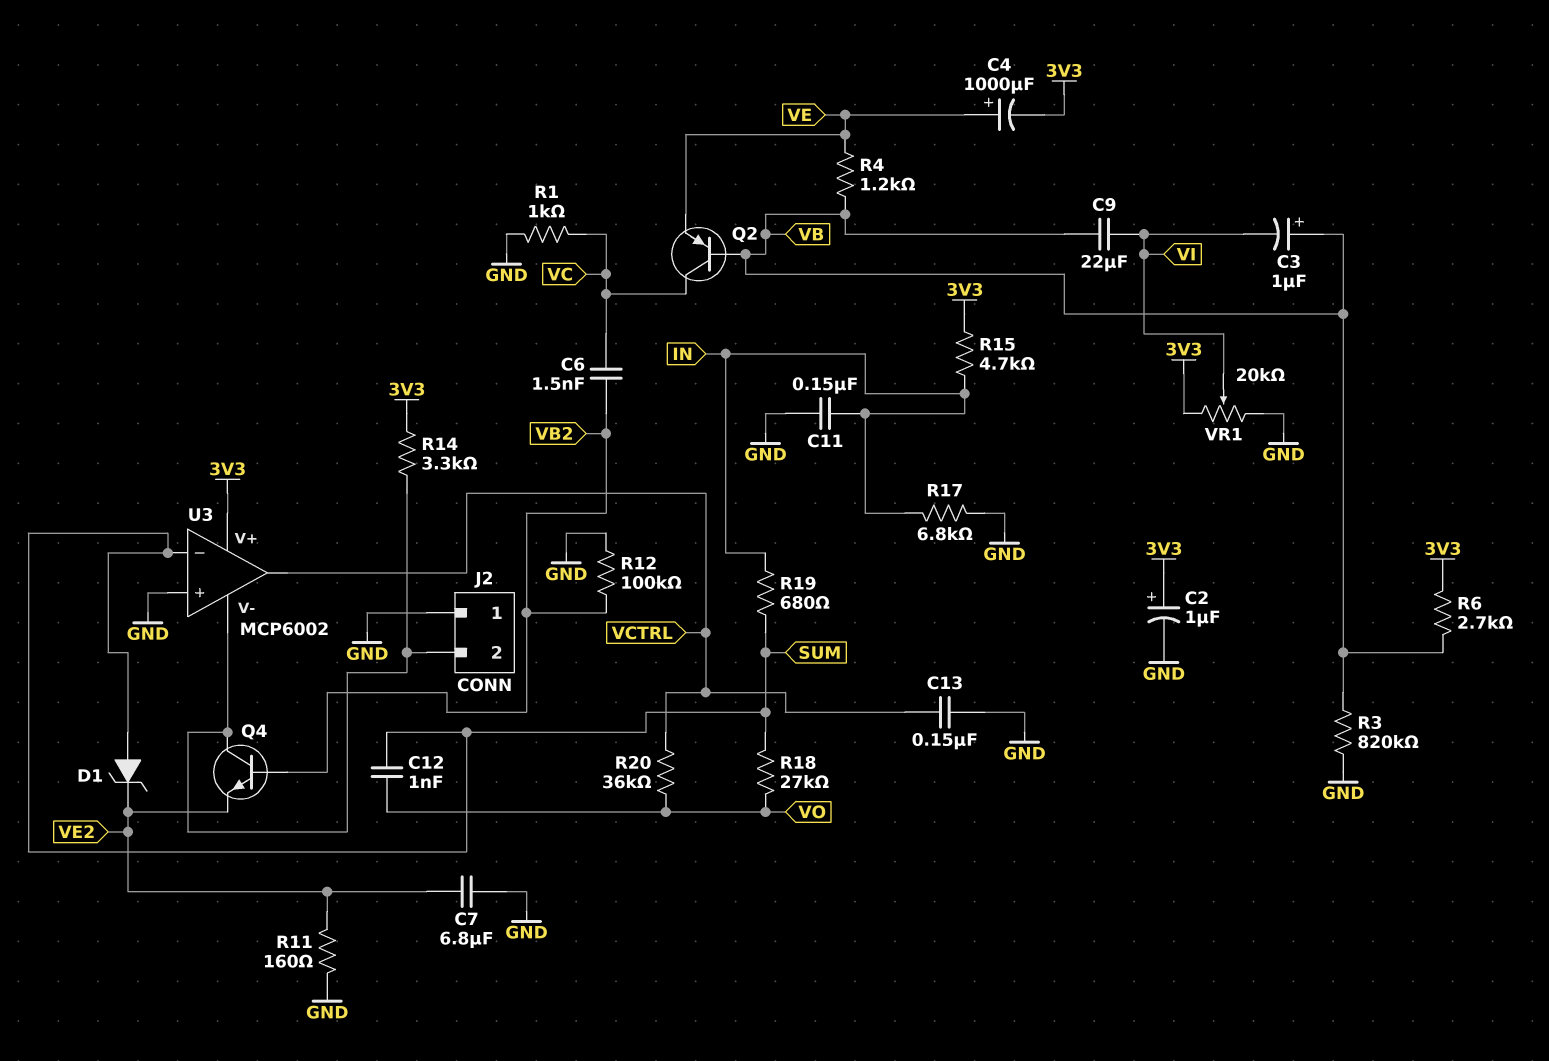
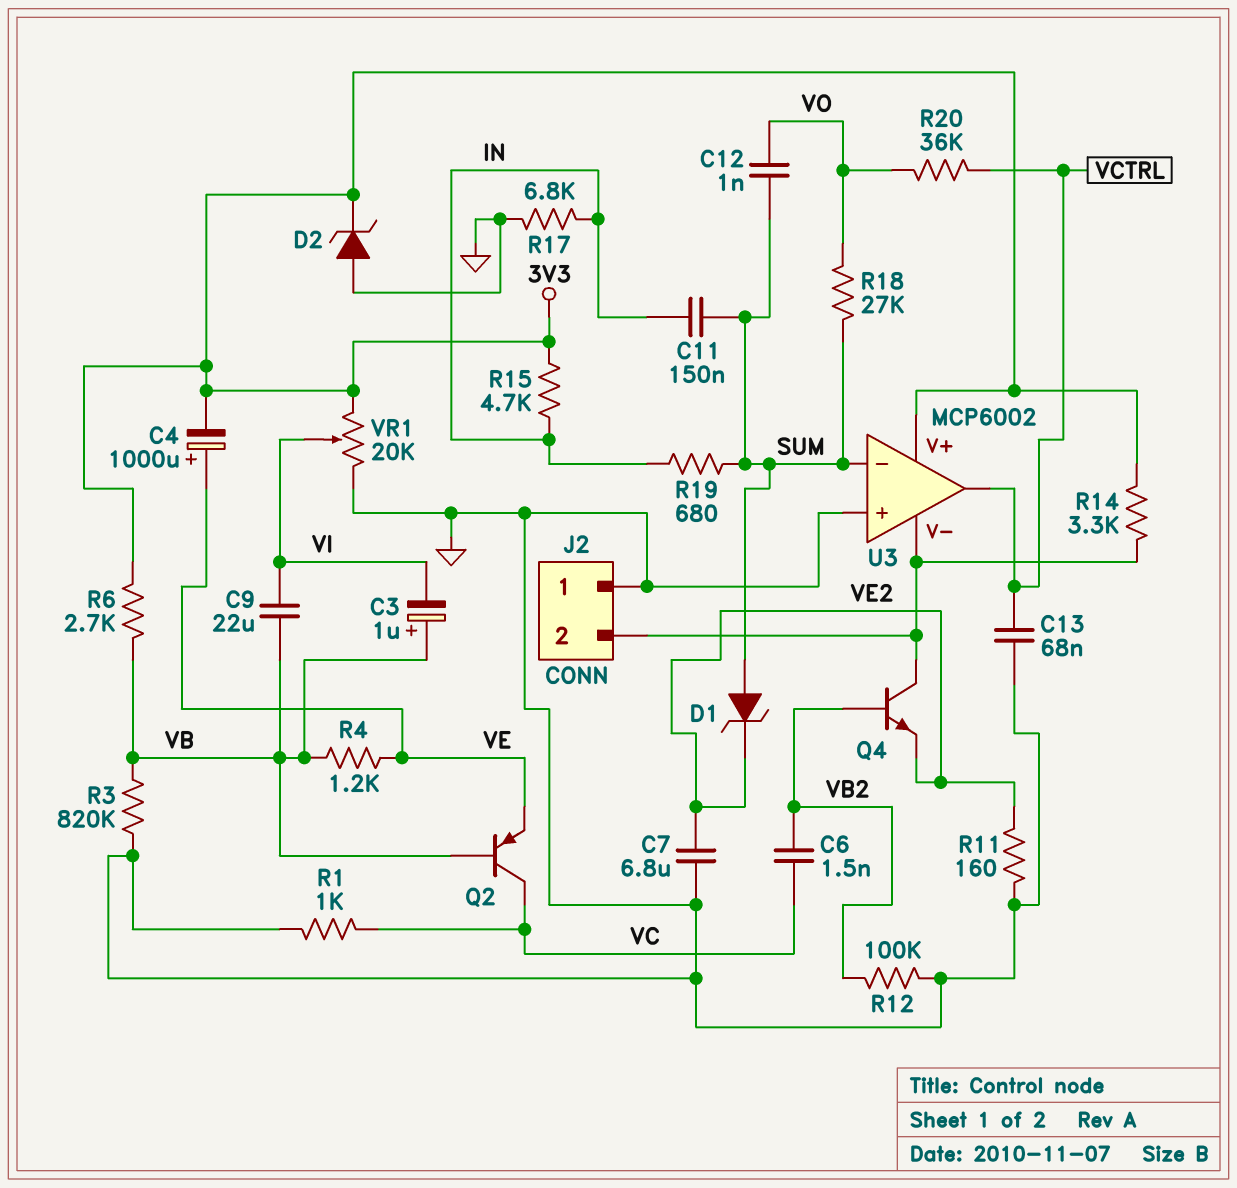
C2: 1uF (plus 3V3, minus GND) -> none
C11: 150nF (GND, IN) -> 150nF (IN, SUM)
C13: 150nF (GND, VCTRL) -> 68nF (GND, VCTRL)
D2: none -> zener (A GND, K 3V3)

